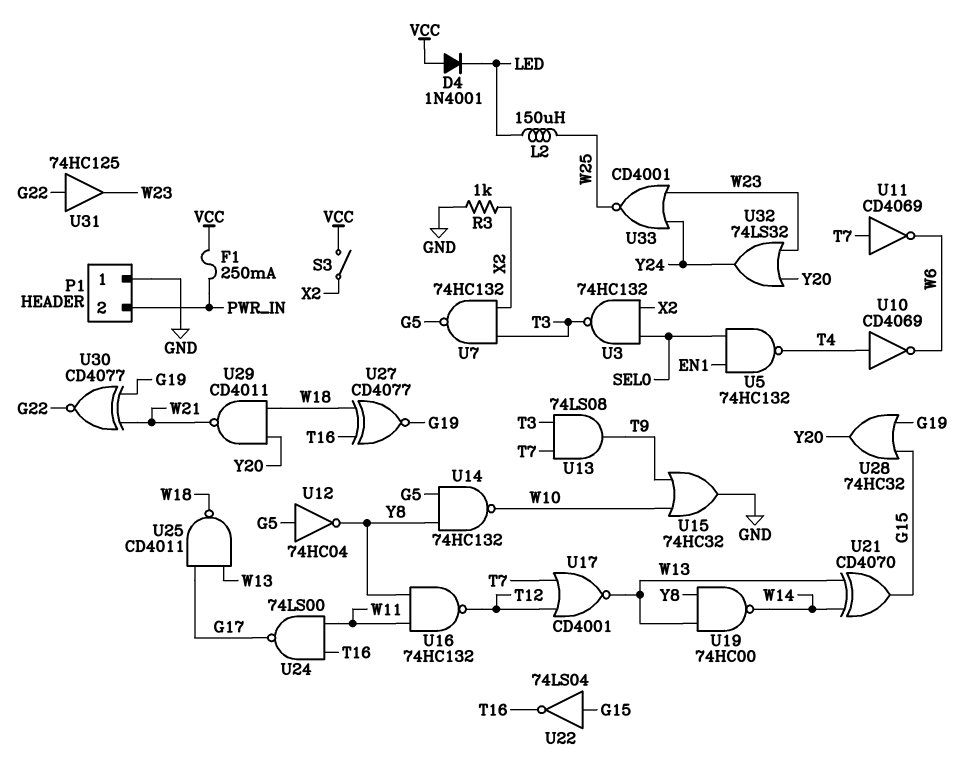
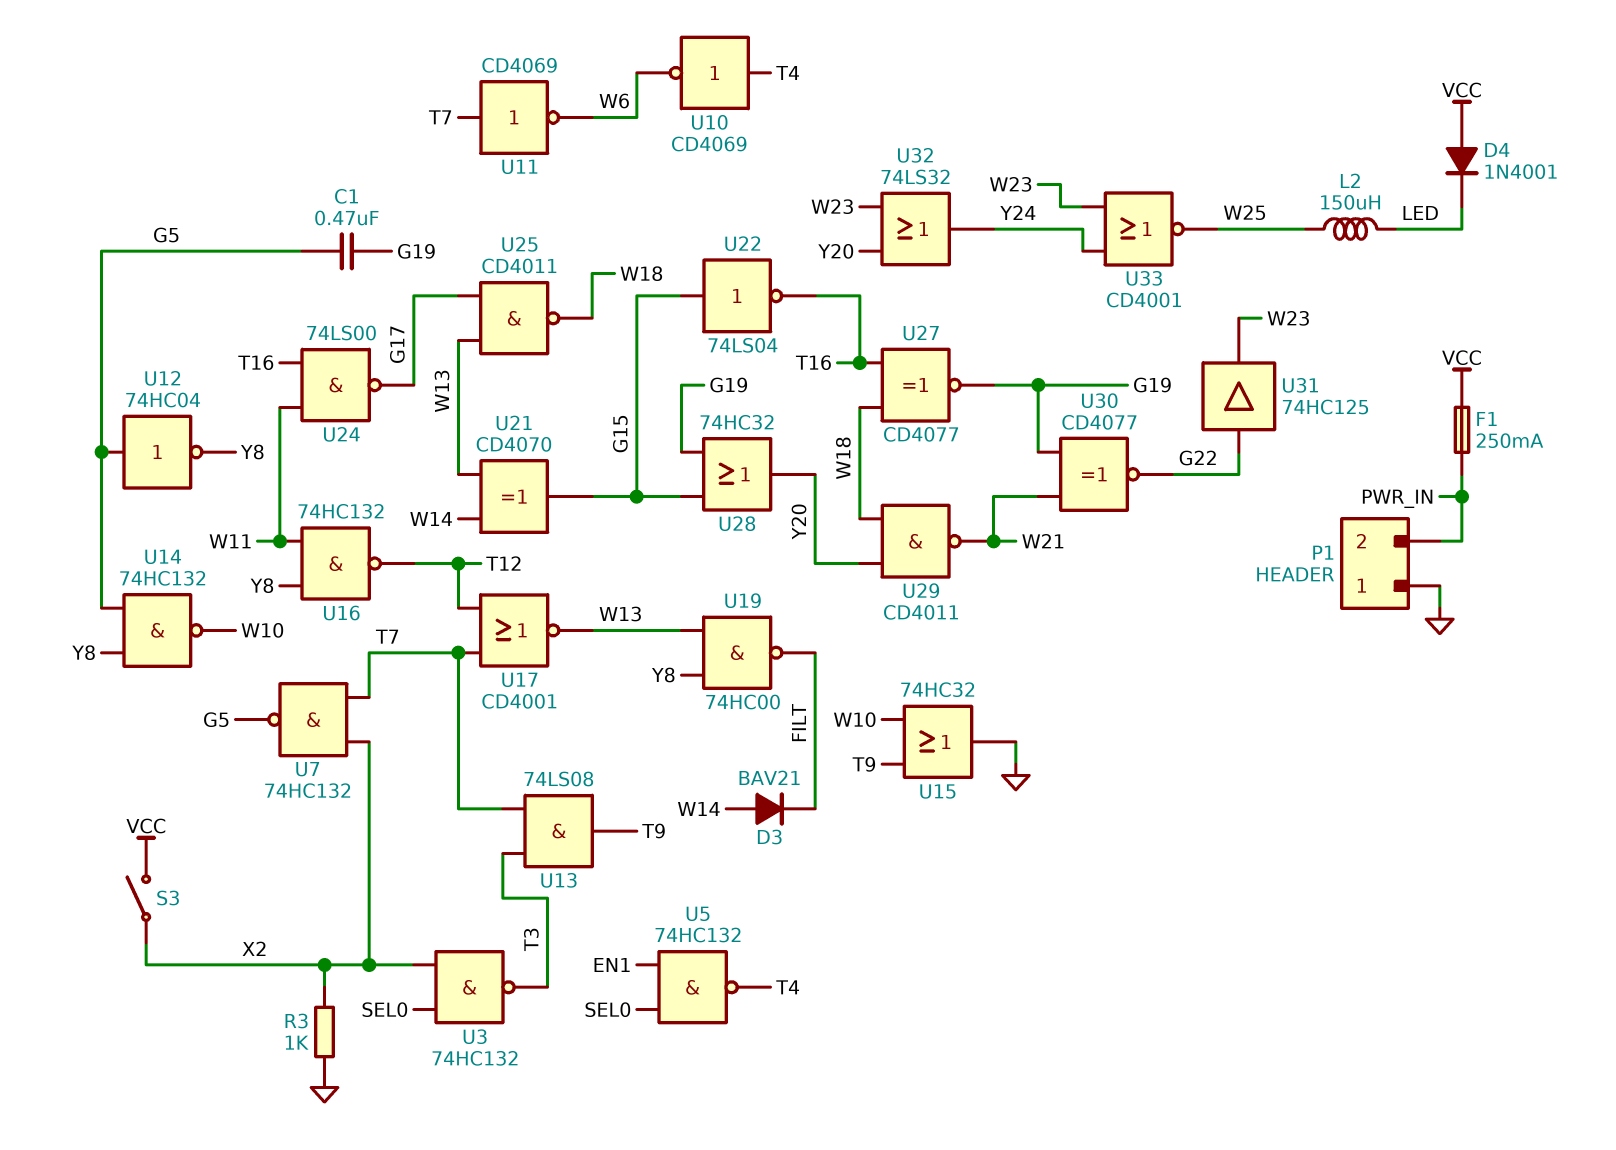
C1: none -> 470nF (G5, G19)
D3: none -> diode BAV21 (A W14, K FILT)
U7: NAND 74HC132 (in T3, in X2, out G5) -> NAND 74HC132 (in T7, in X2, out G5)
U19: NAND 74HC00 (in W13, in Y8, out W14) -> NAND 74HC00 (in W13, in Y8, out FILT)

